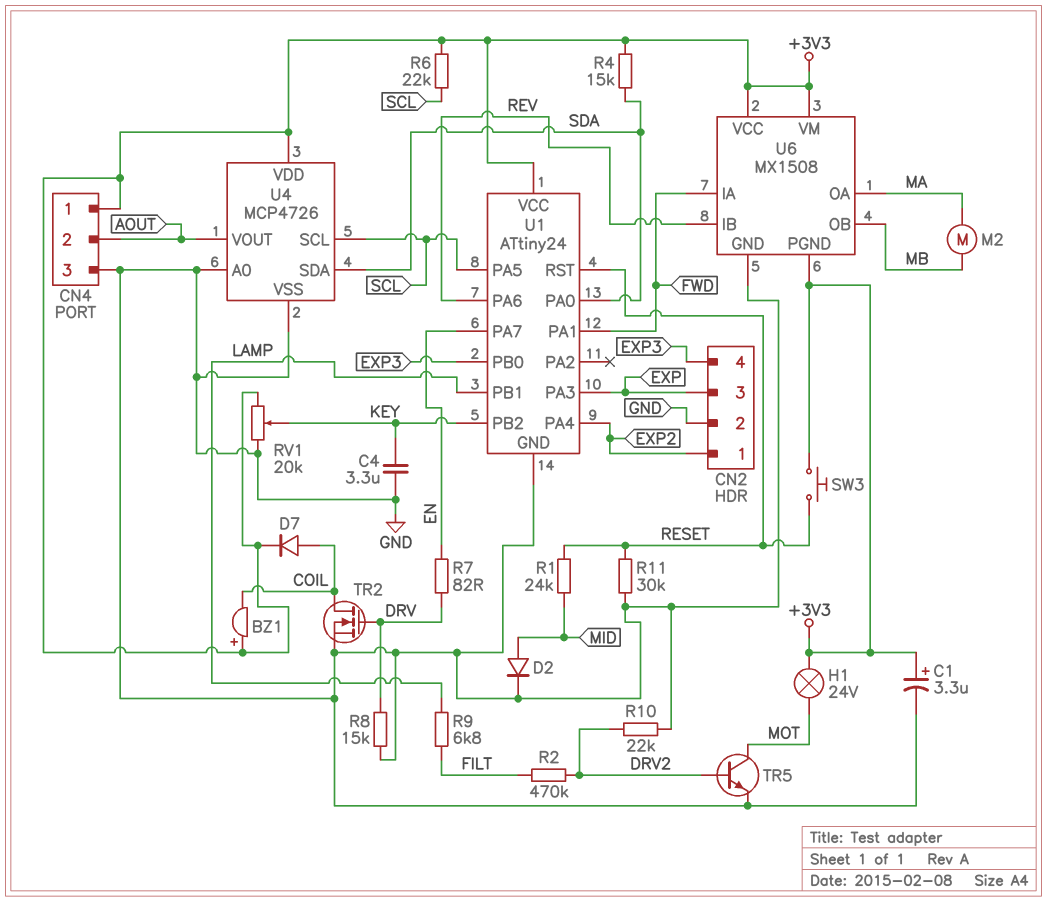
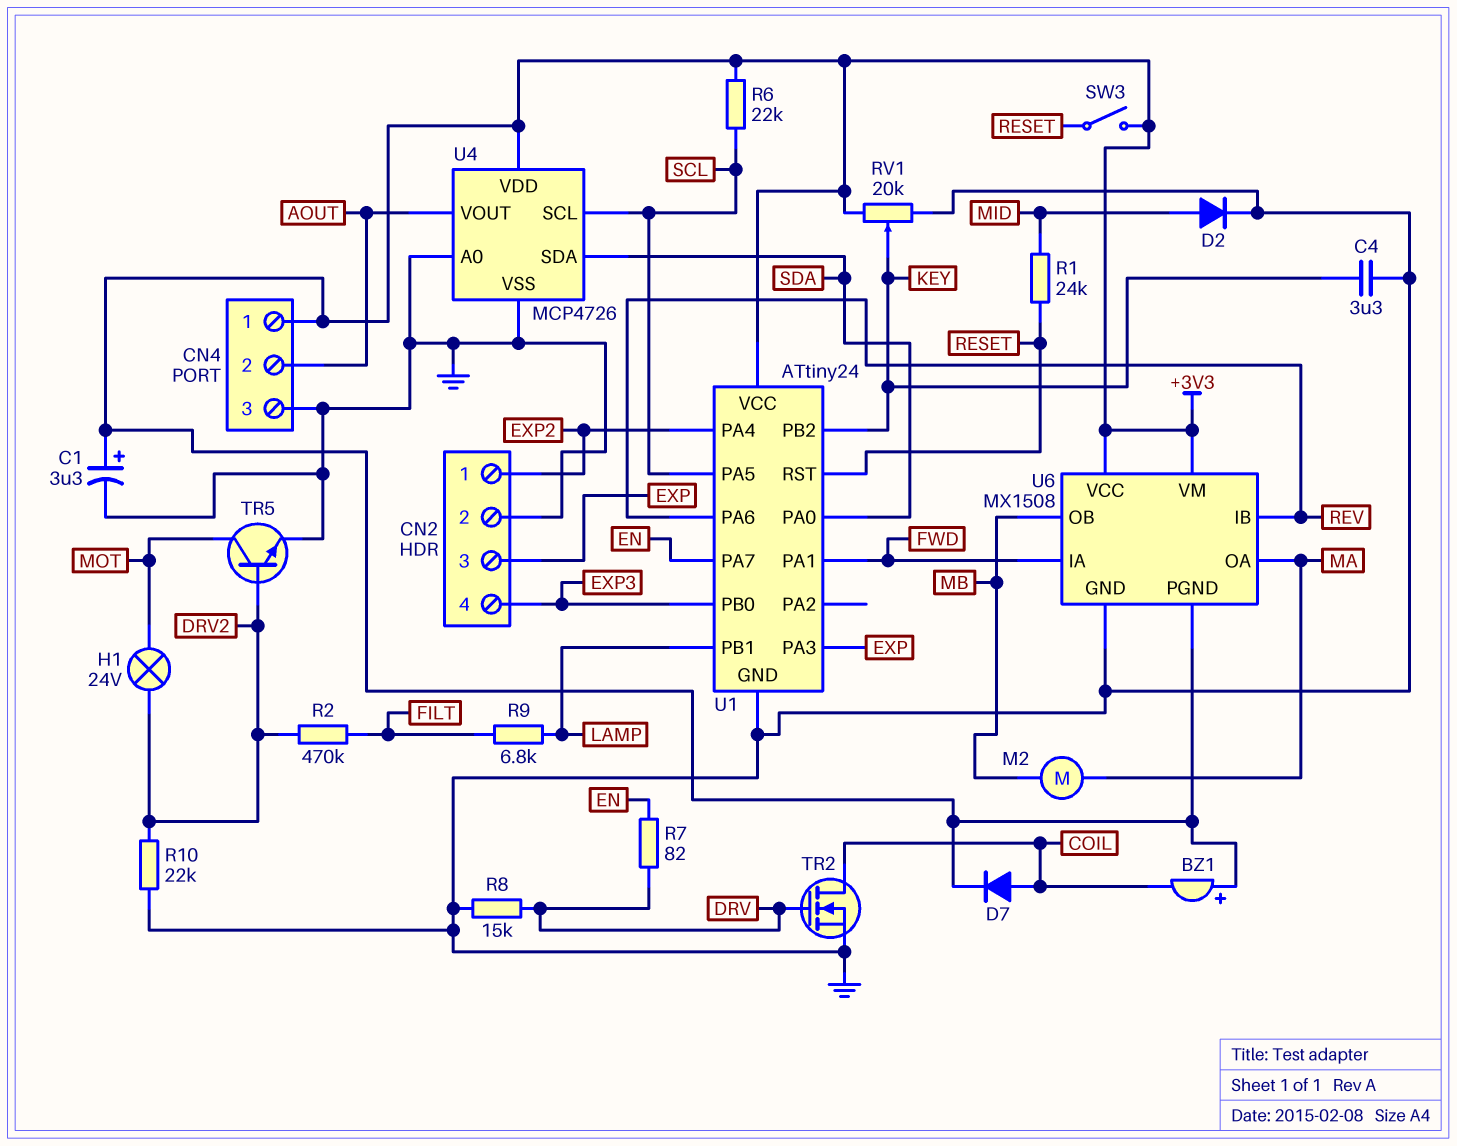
H1: lamp 24V (+3V3, MOT) -> lamp 24V (DRV2, MOT)
R4: 15k (+3V3, SDA) -> none
R11: 30k (GND, RESET) -> none
SW3: button (+3V3, RESET) -> switch (+3V3, RESET)

